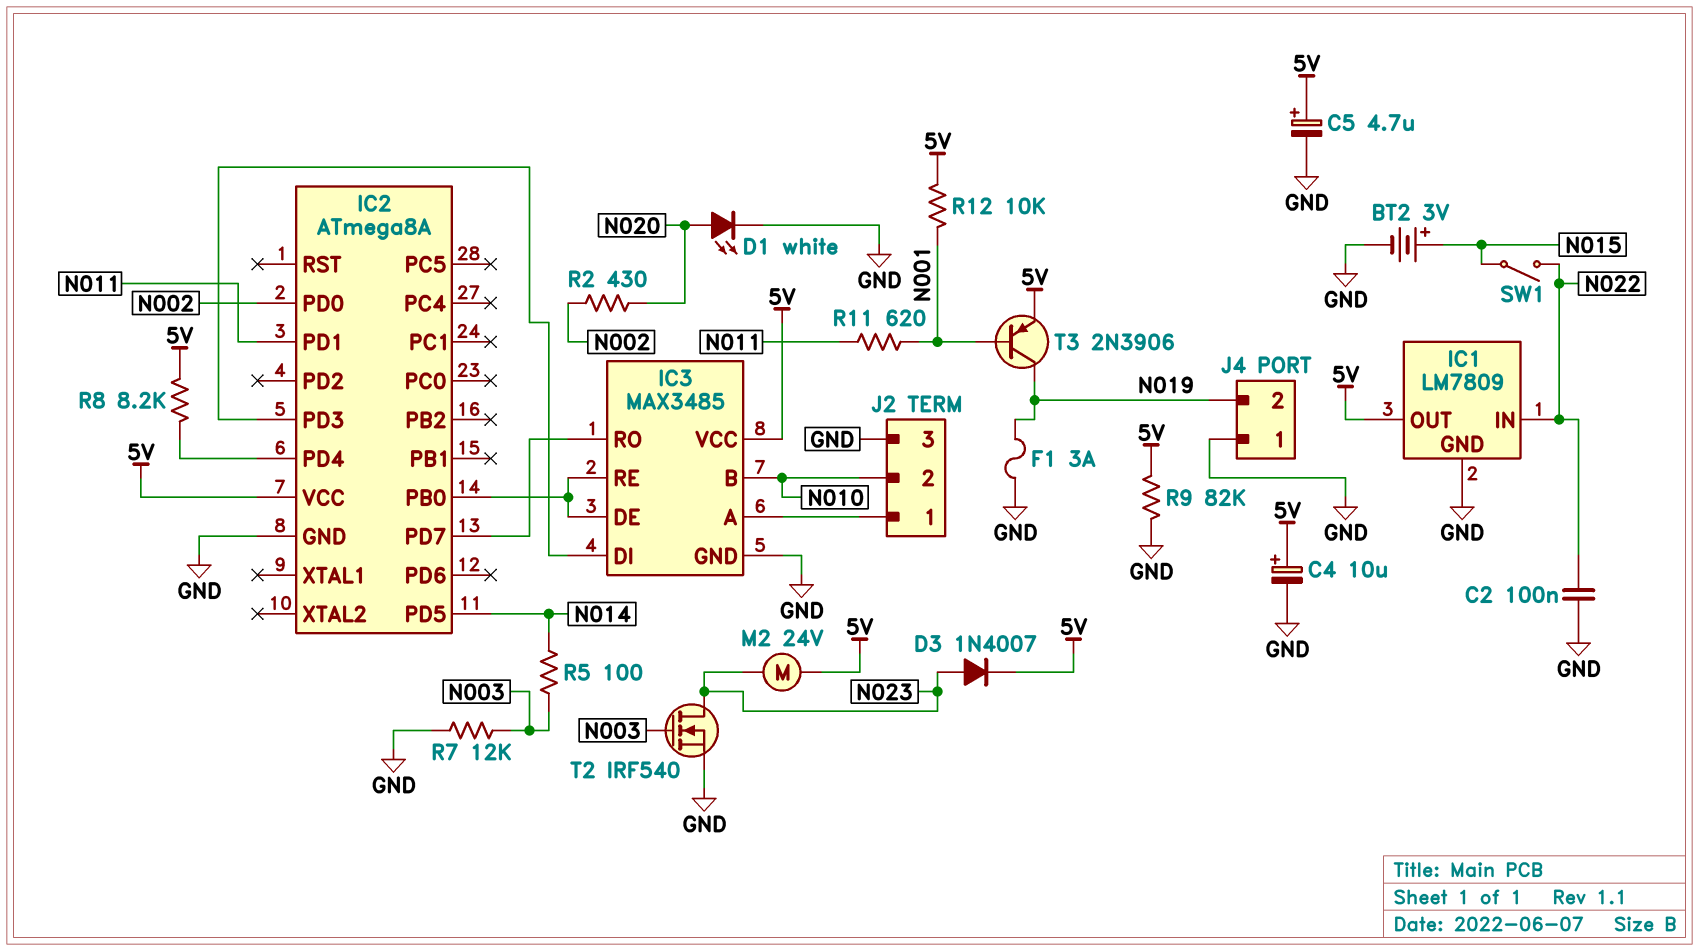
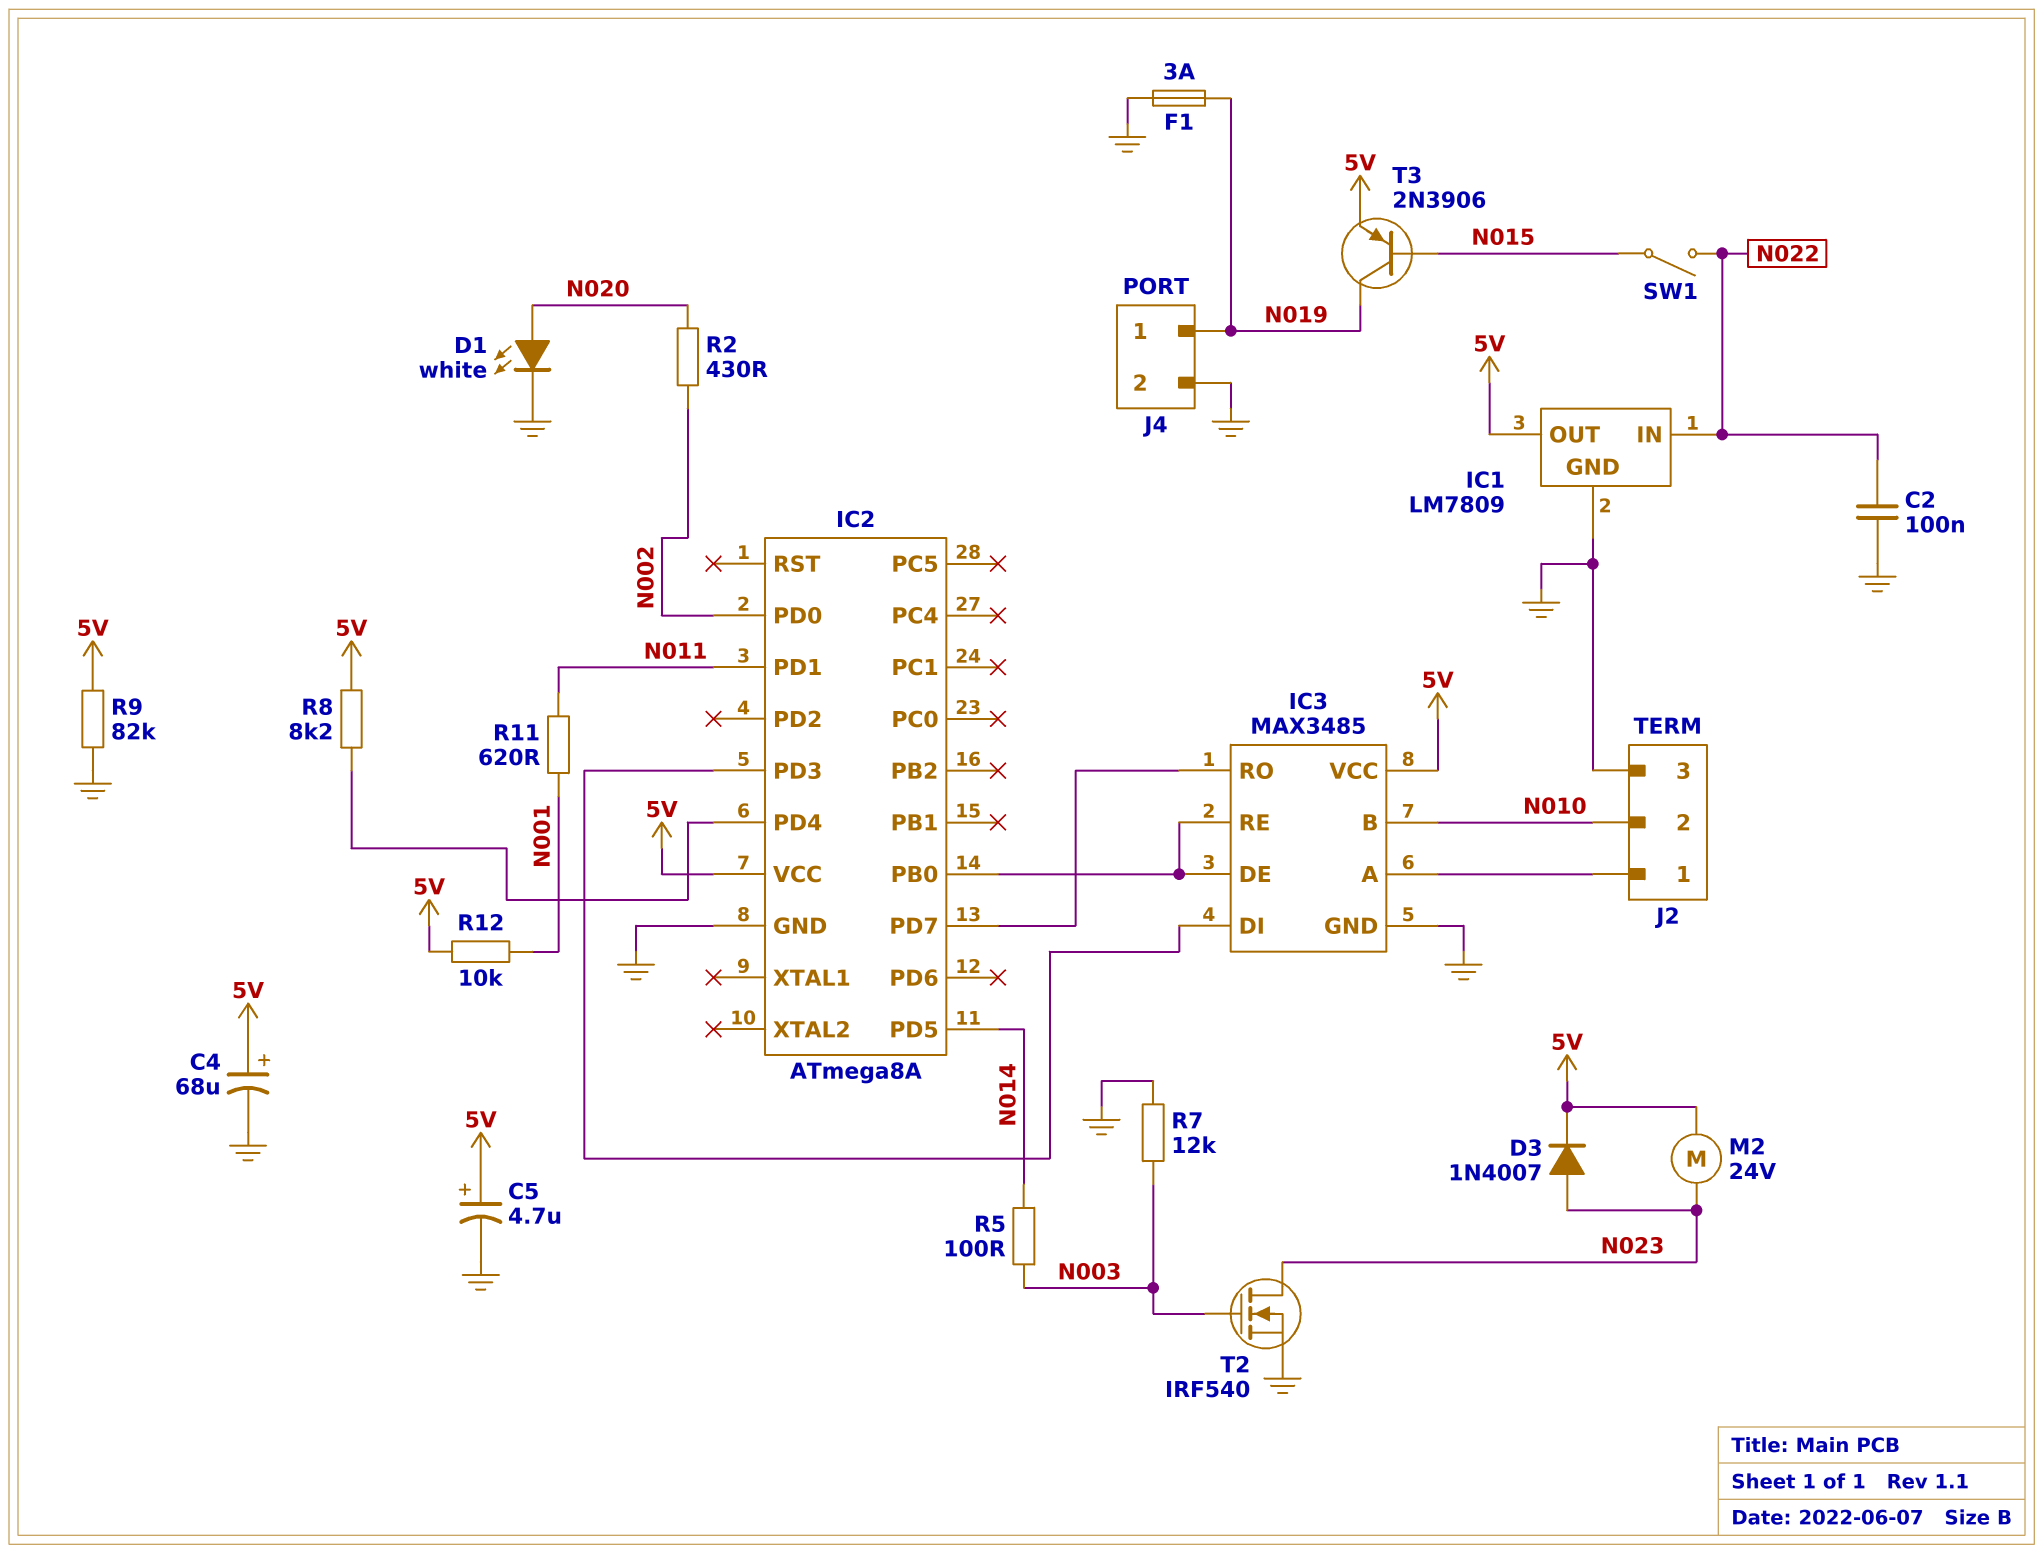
BT2: 3V (plus N015, minus GND) -> none
C4: 10uF (plus 5V, minus GND) -> 68uF (plus 5V, minus GND)
J4 pin 1: GND -> N019
J4 pin 2: N019 -> GND
T3: PNP 2N3906 (B N001, C N019, E 5V) -> PNP 2N3906 (B N015, C N019, E 5V)

